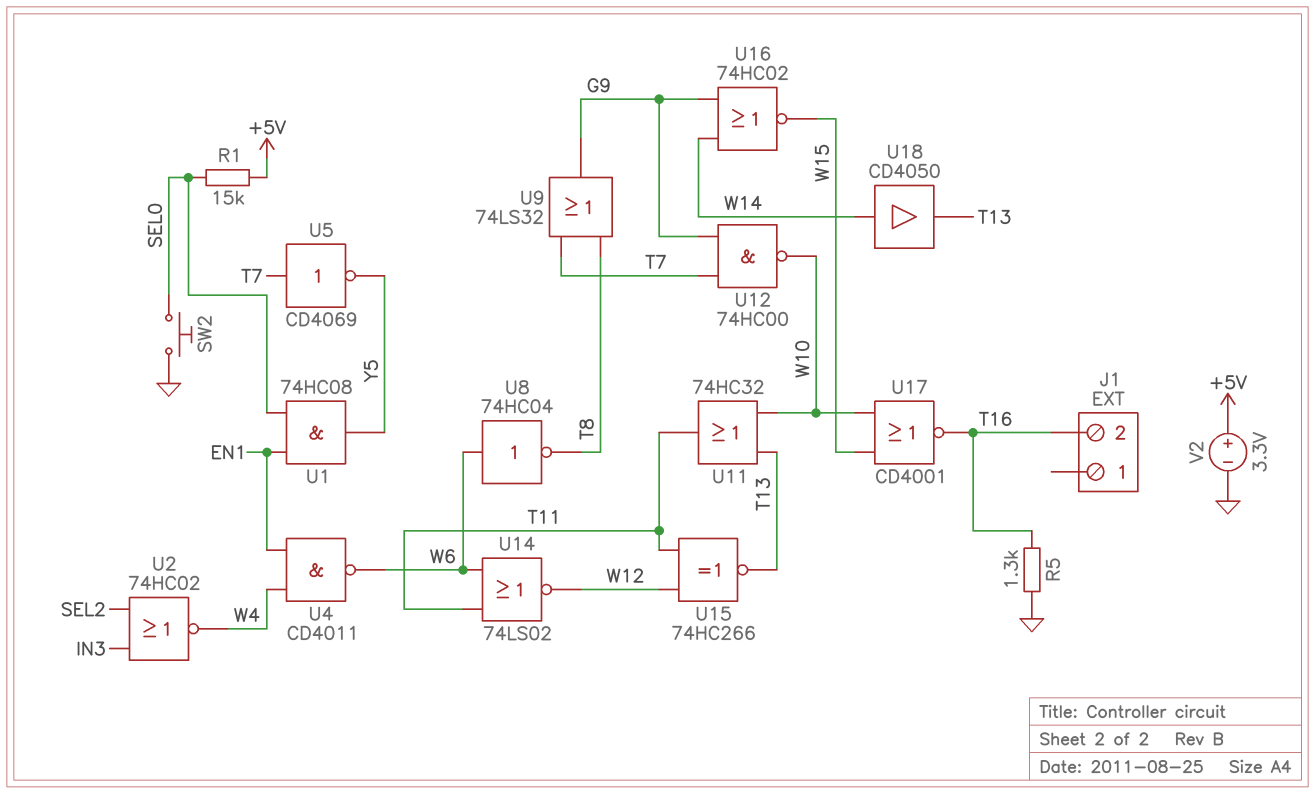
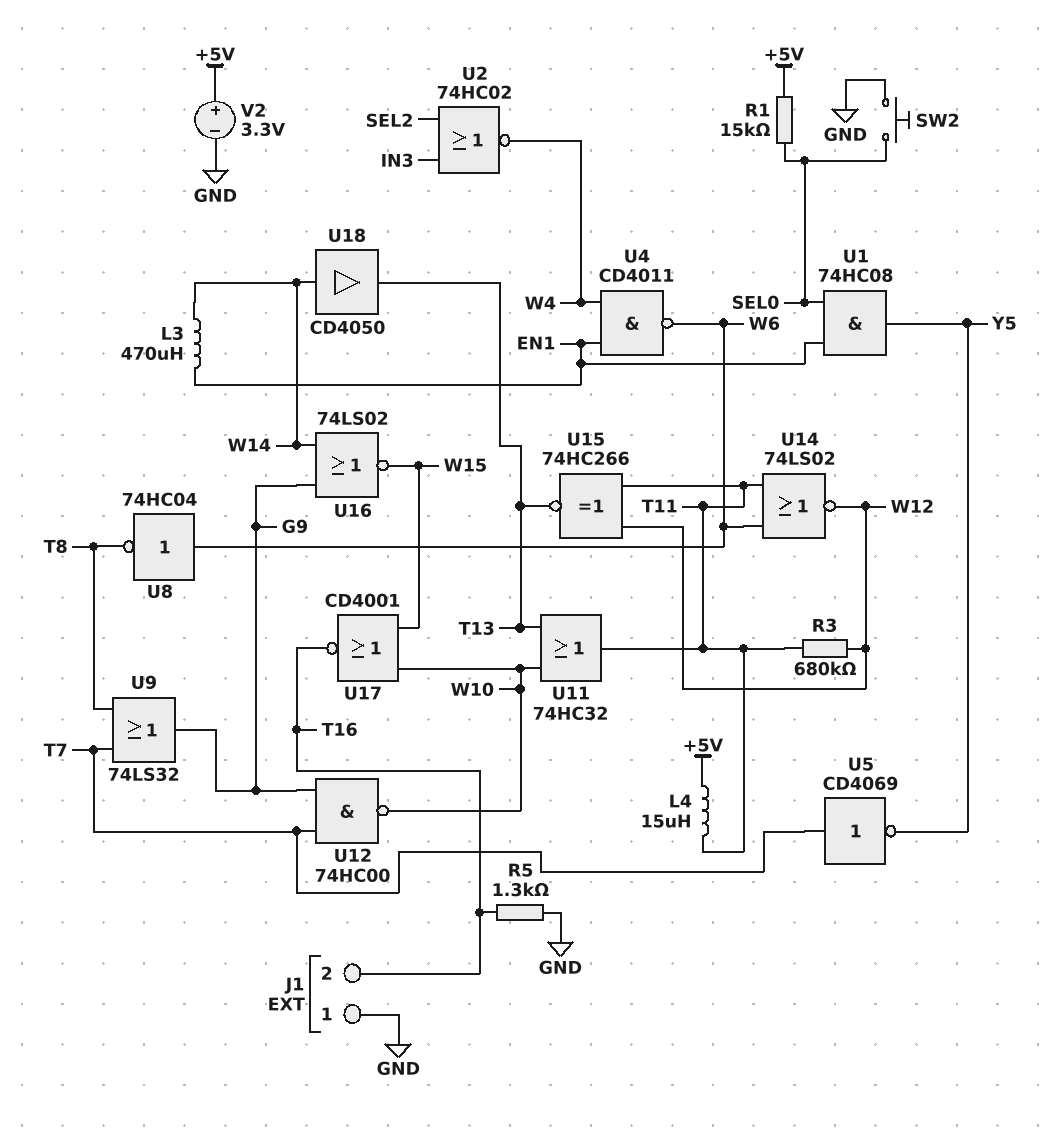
J1 pin 1: none -> GND
L3: none -> 470uH (EN1, W14)
L4: none -> 15uH (+5V, T11)
R3: none -> 680k (T11, W12)
U16: NOR 74HC02 (in G9, in W14, out W15) -> NOR 74LS02 (in G9, in W14, out W15)

